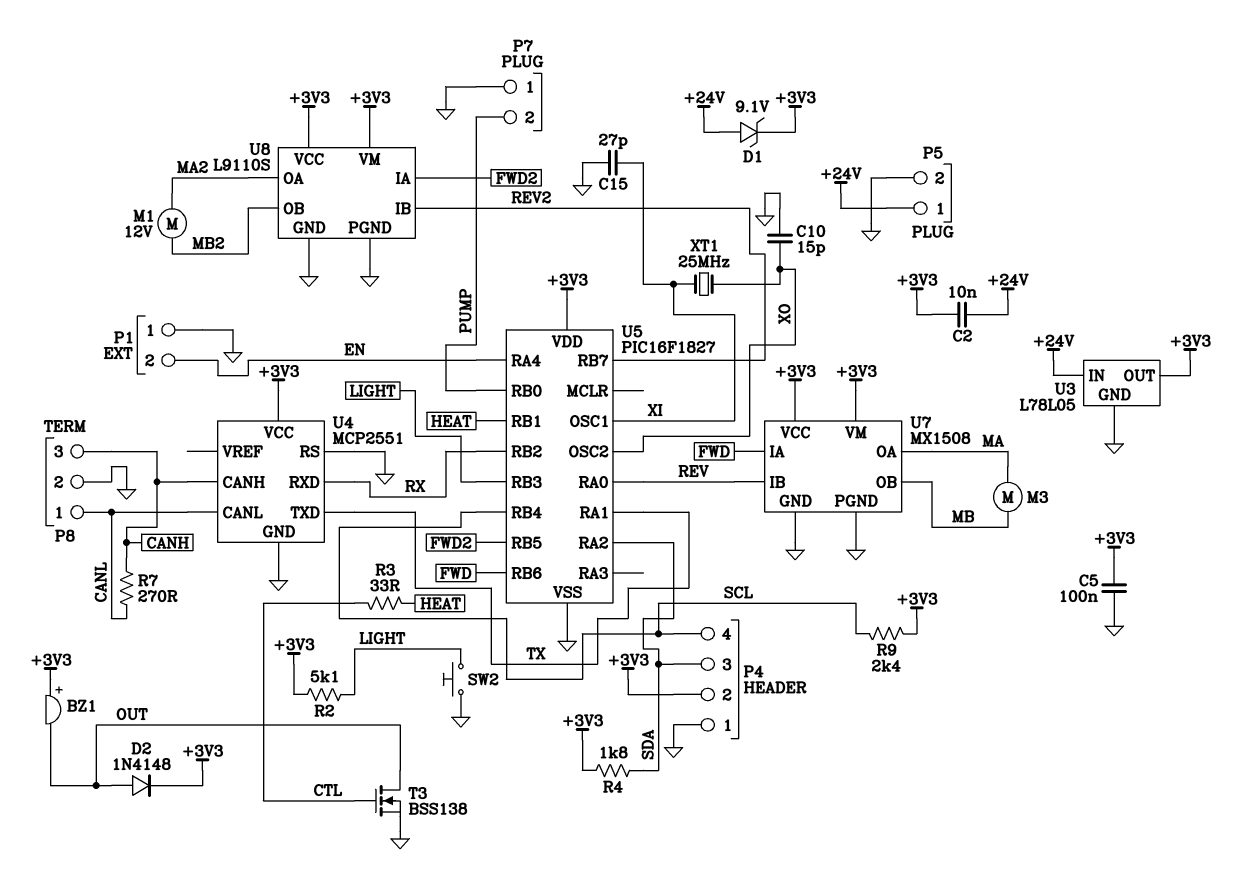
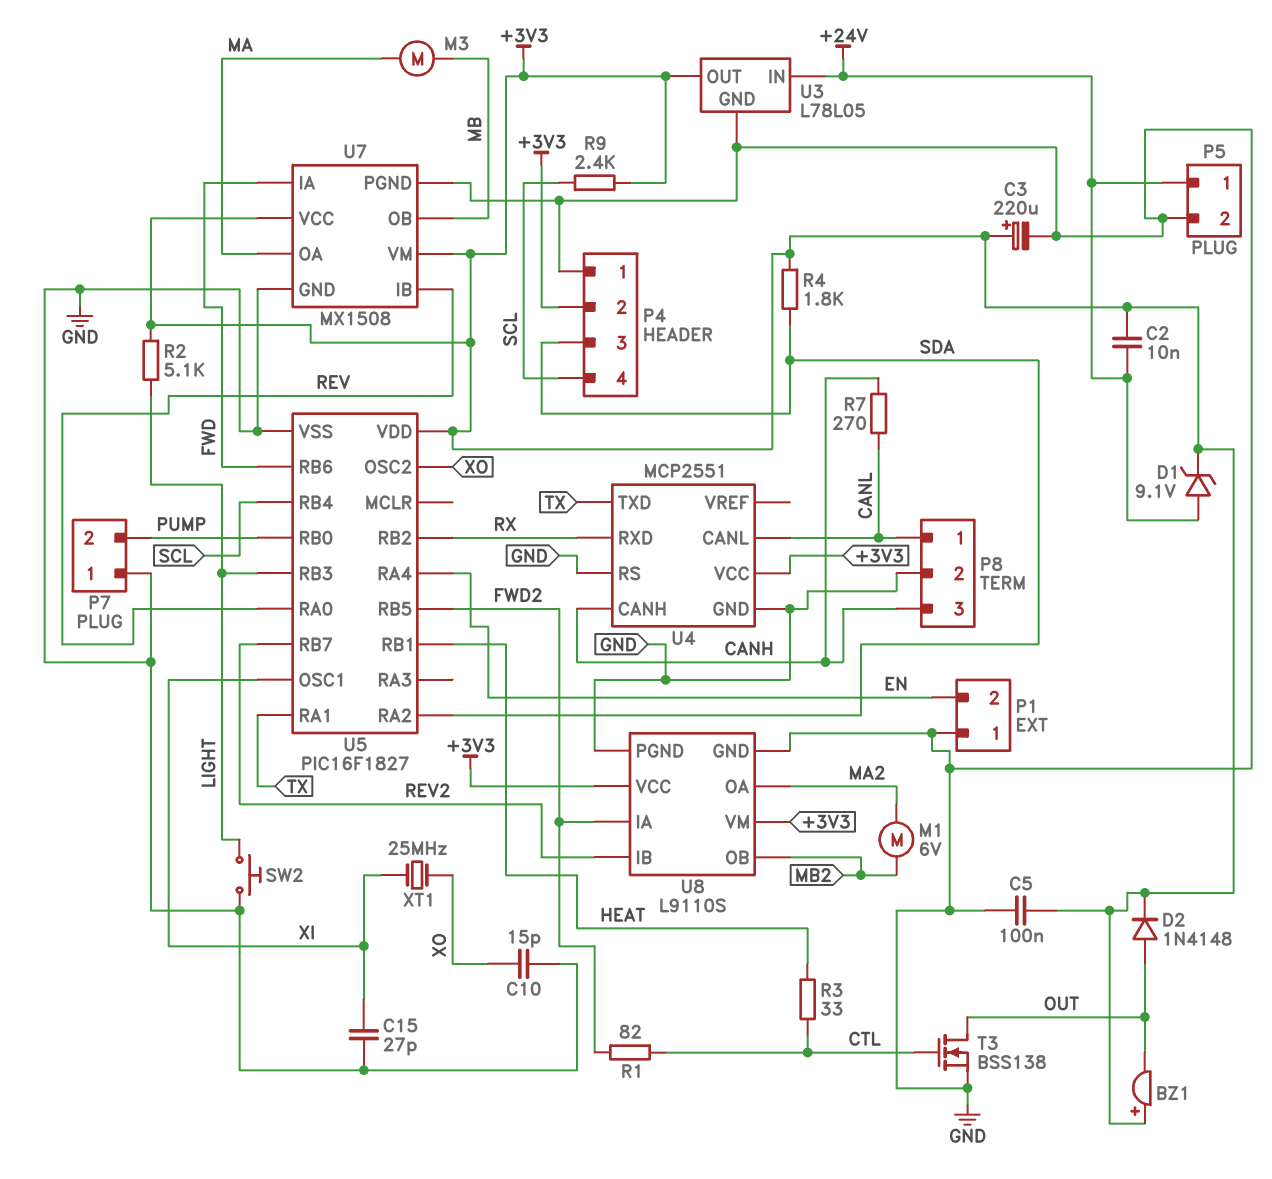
C3: none -> 220uF (plus +3V3, minus GND)
M1: motor 12V (MA2, MB2) -> motor 6V (MA2, MB2)
R1: none -> 82 (CTL, FWD2)

